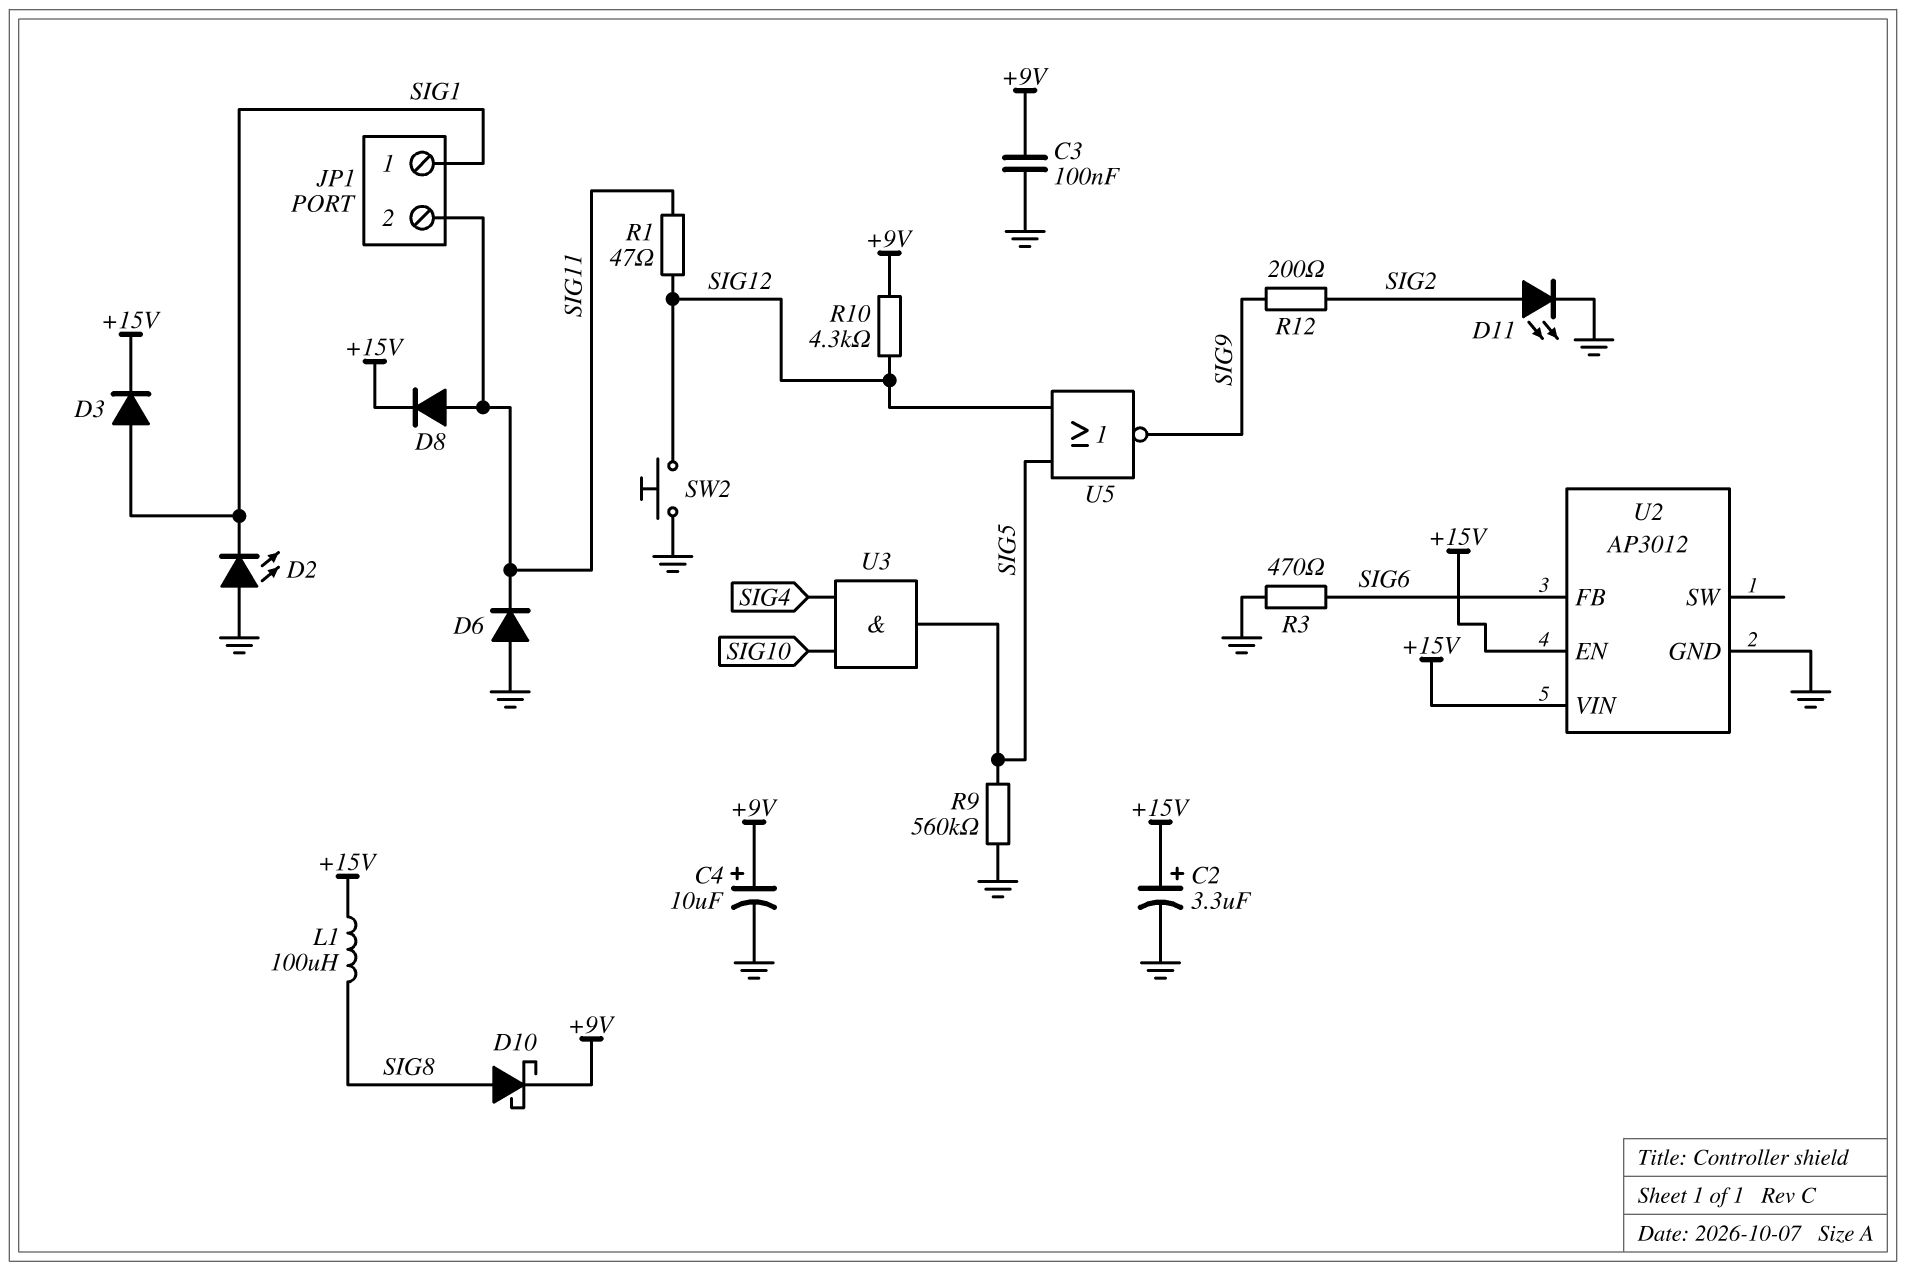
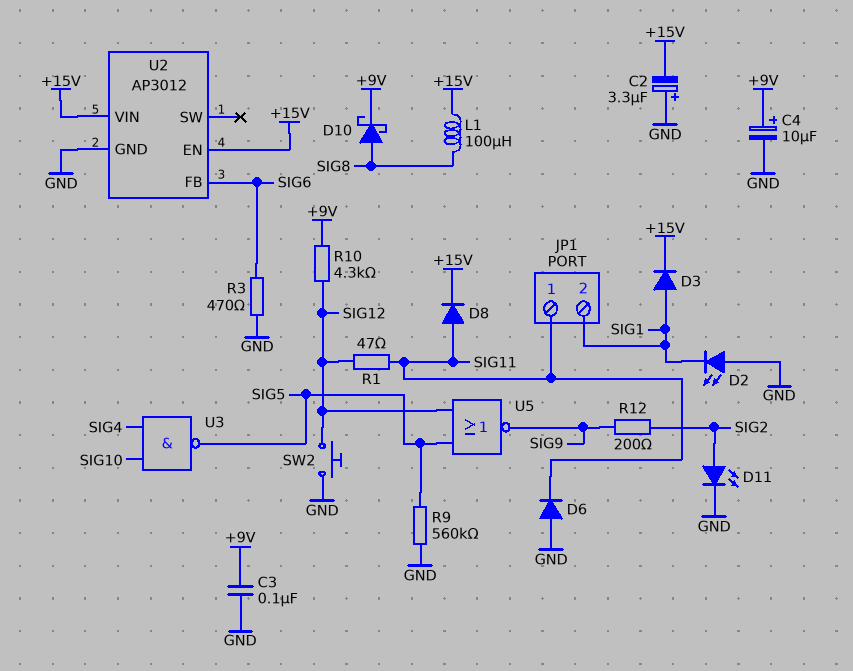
C2: 3.3uF (plus +15V, minus GND) -> 3.3uF (plus GND, minus +15V)
JP1 pin 1: SIG1 -> SIG11
JP1 pin 2: SIG11 -> SIG1
U3: AND (in SIG4, in SIG10, out SIG5) -> NAND (in SIG4, in SIG10, out SIG5)

